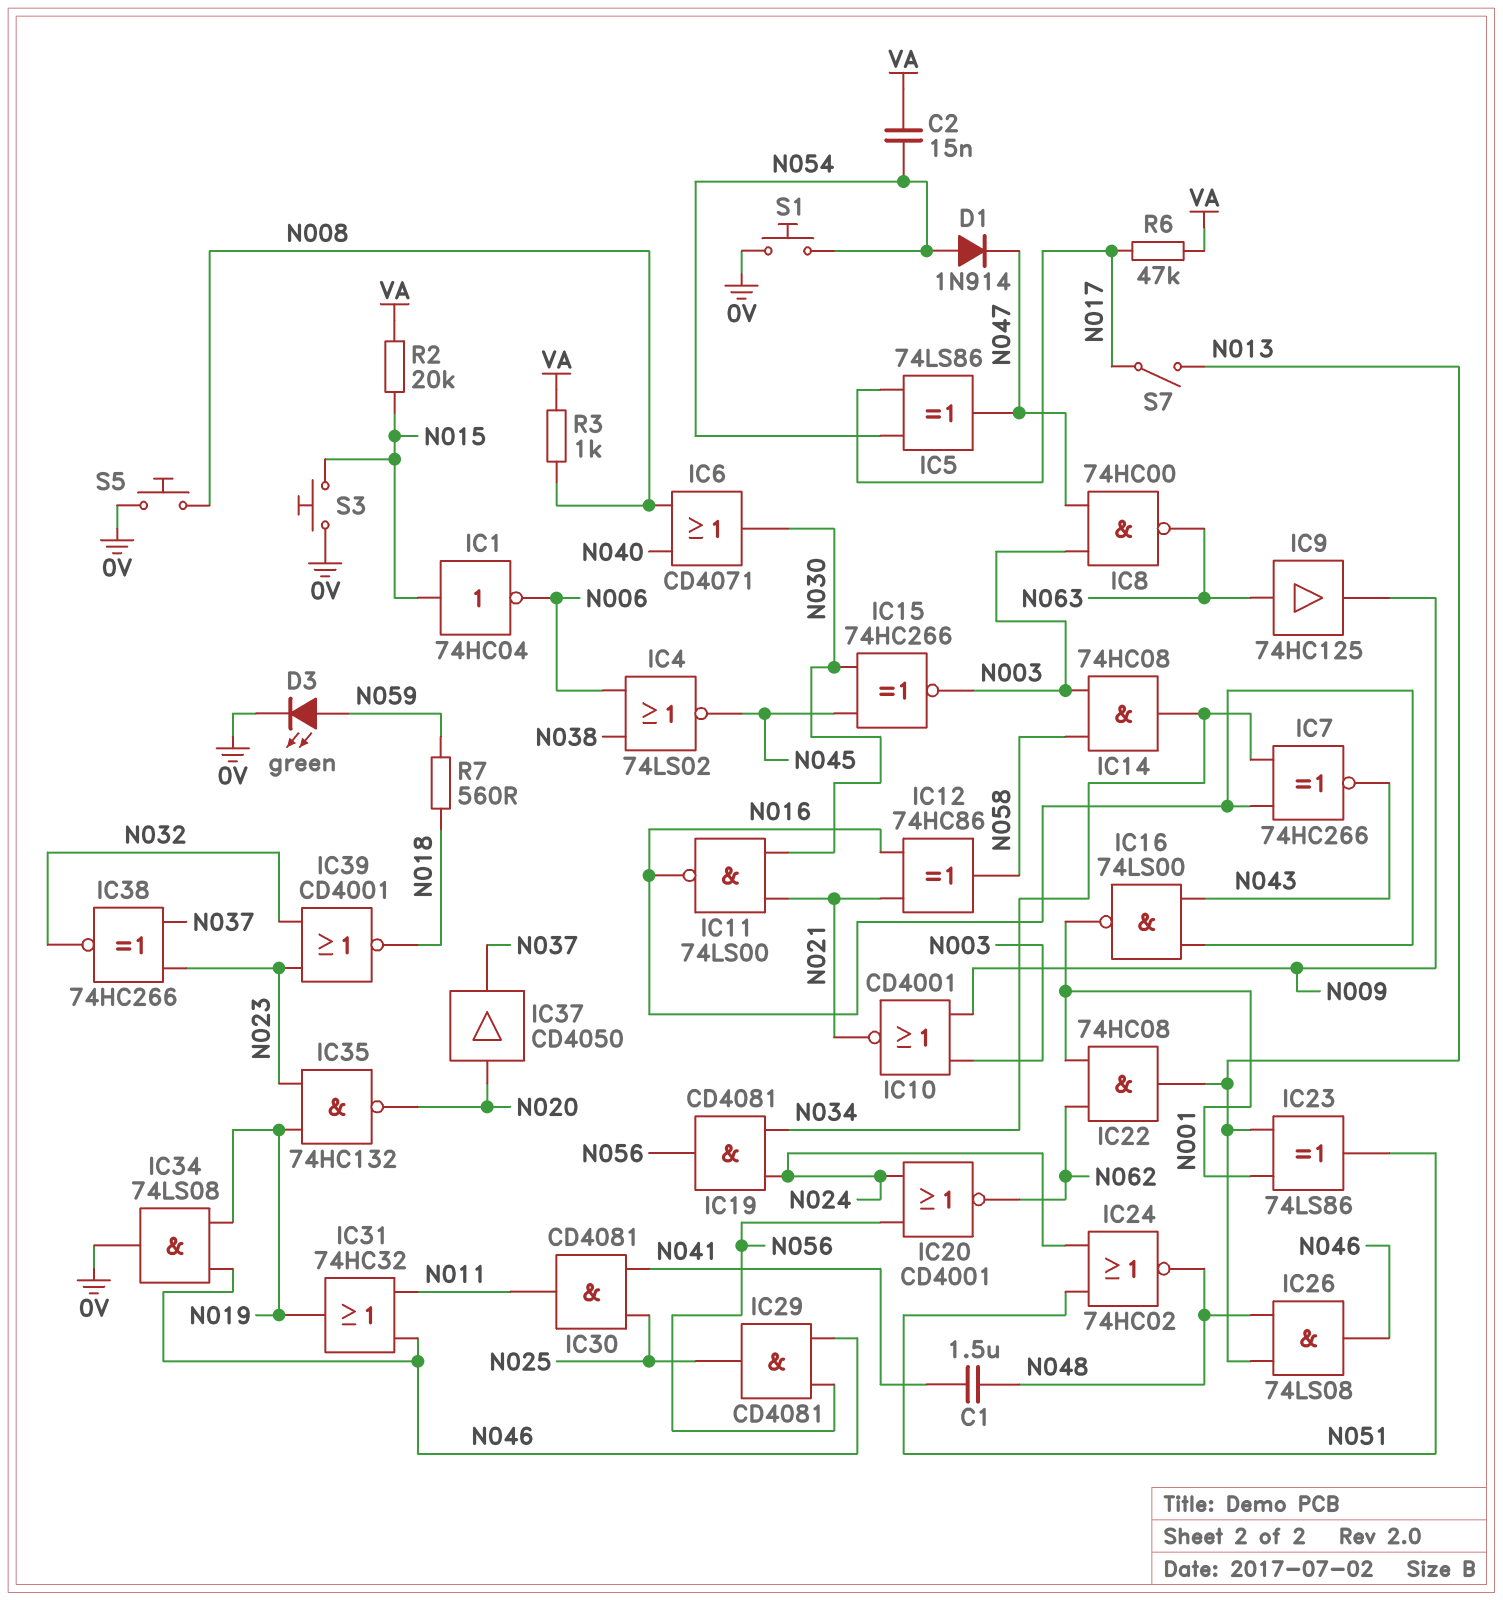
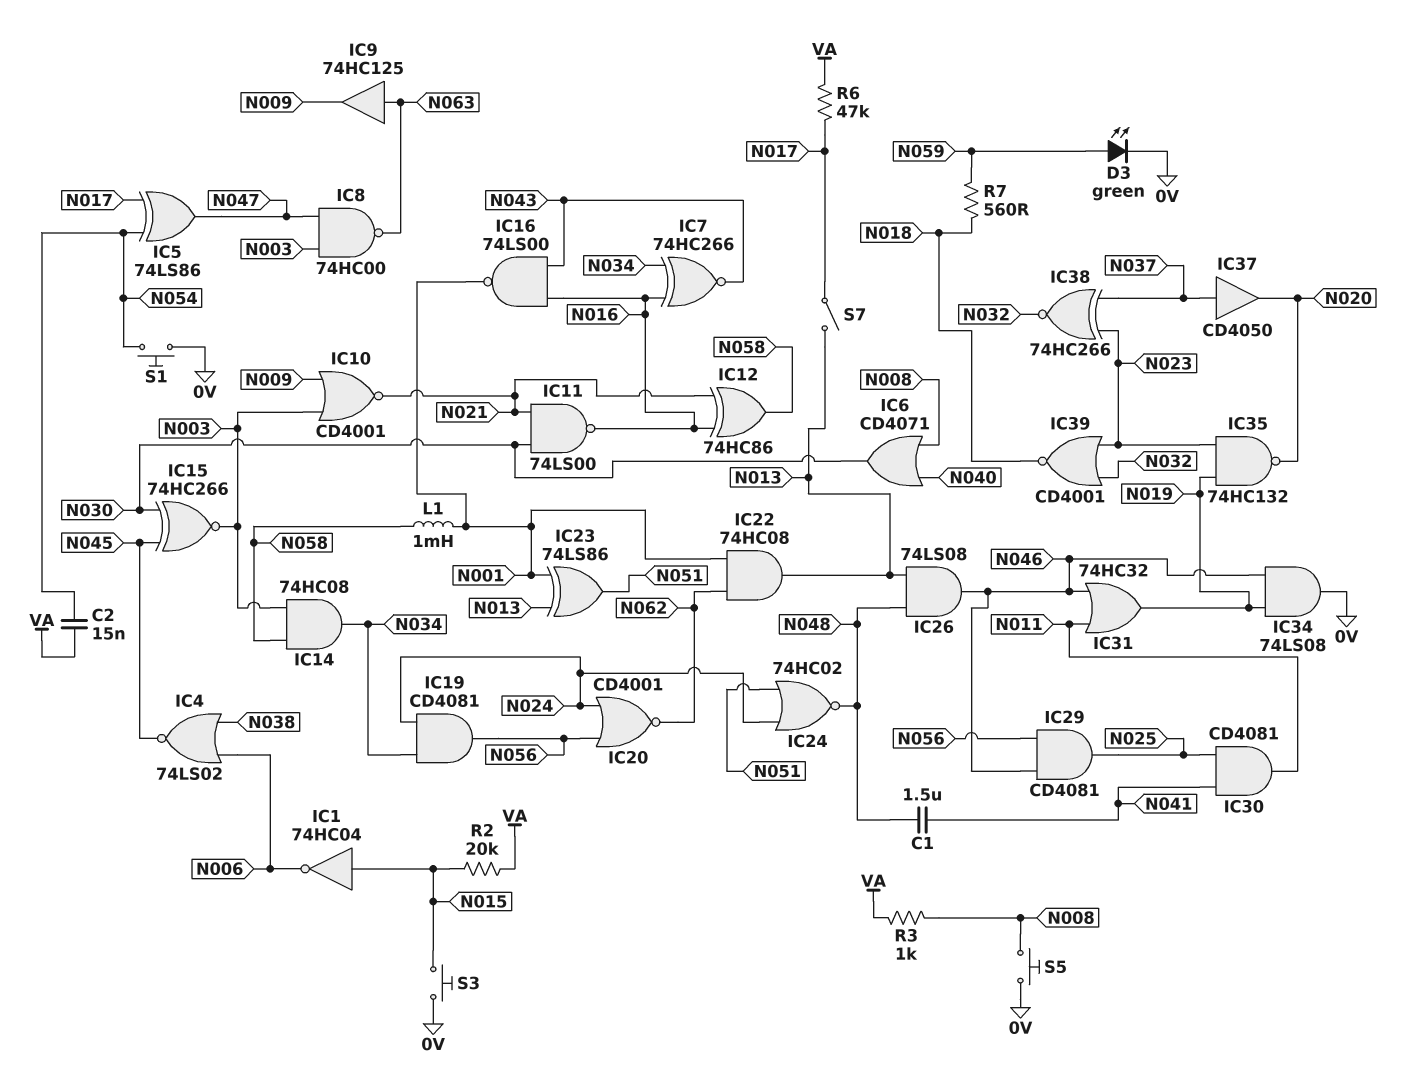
D1: diode 1N914 (A N054, K N047) -> none
IC37: buffer CD4050 (in N020, out N037) -> buffer CD4050 (in N037, out N020)
L1: none -> 1mH (N001, N058)

